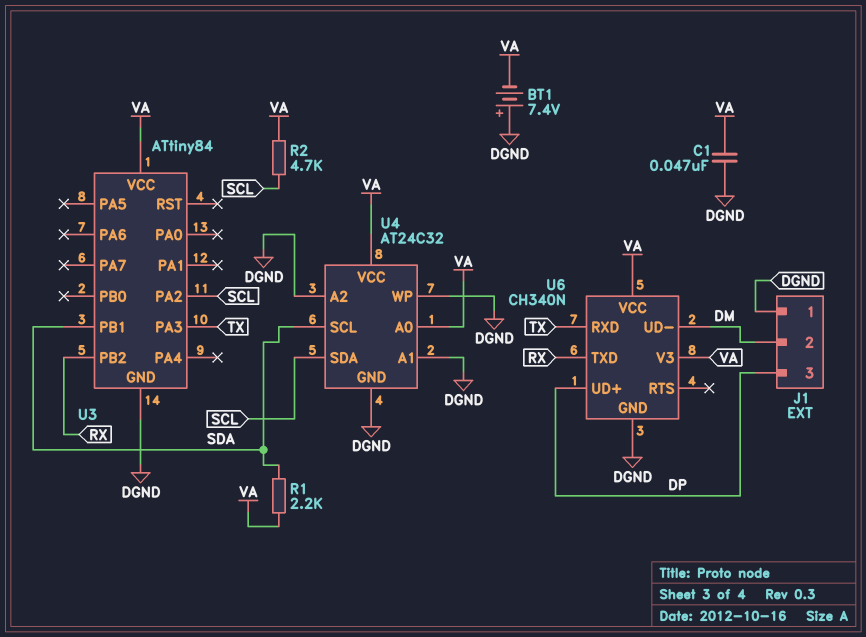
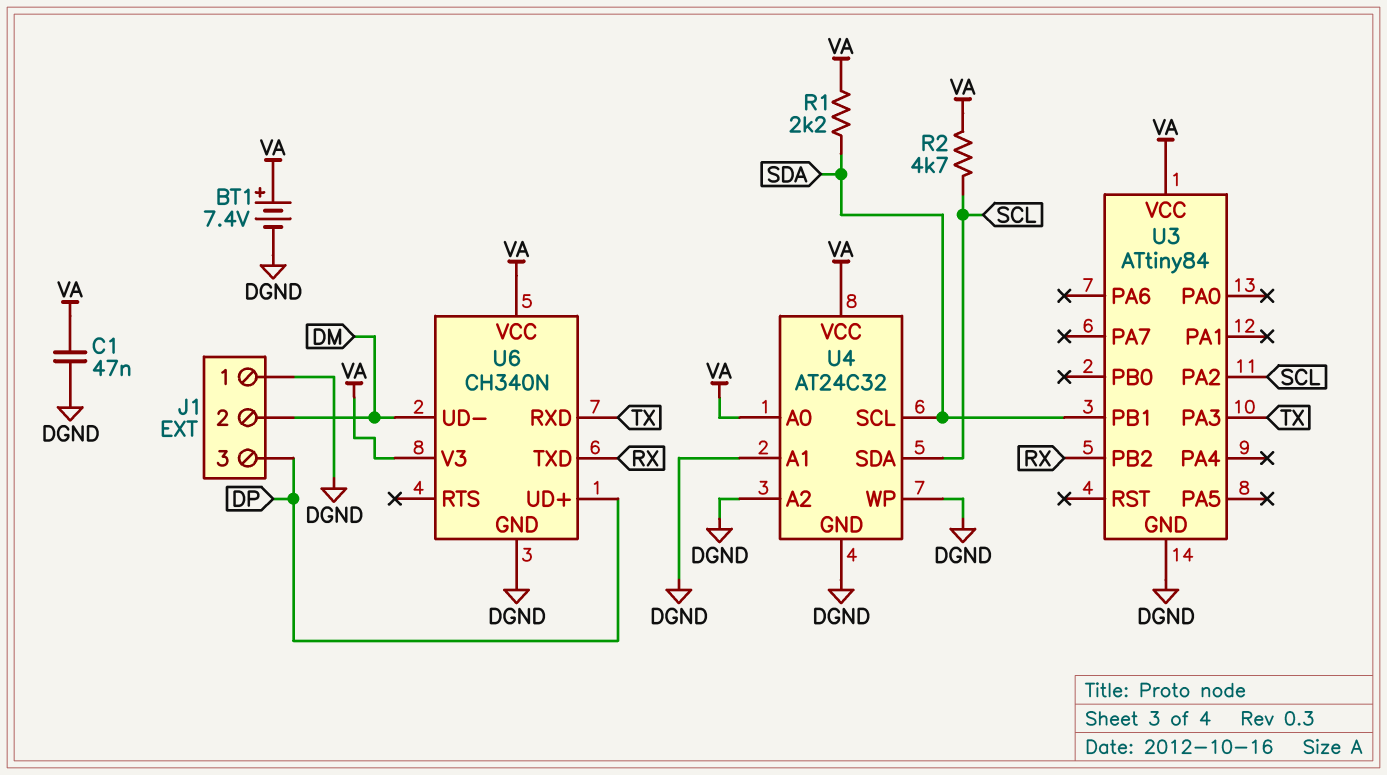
BT1: 7.4V (plus DGND, minus VA) -> 7.4V (plus VA, minus DGND)

